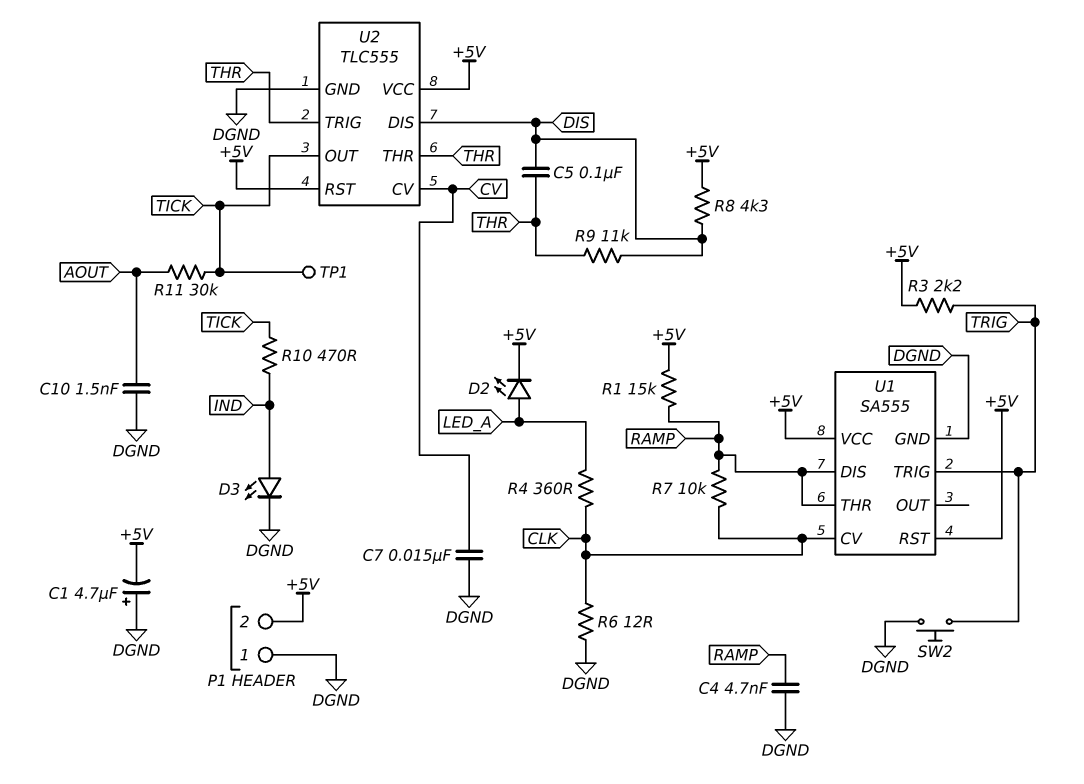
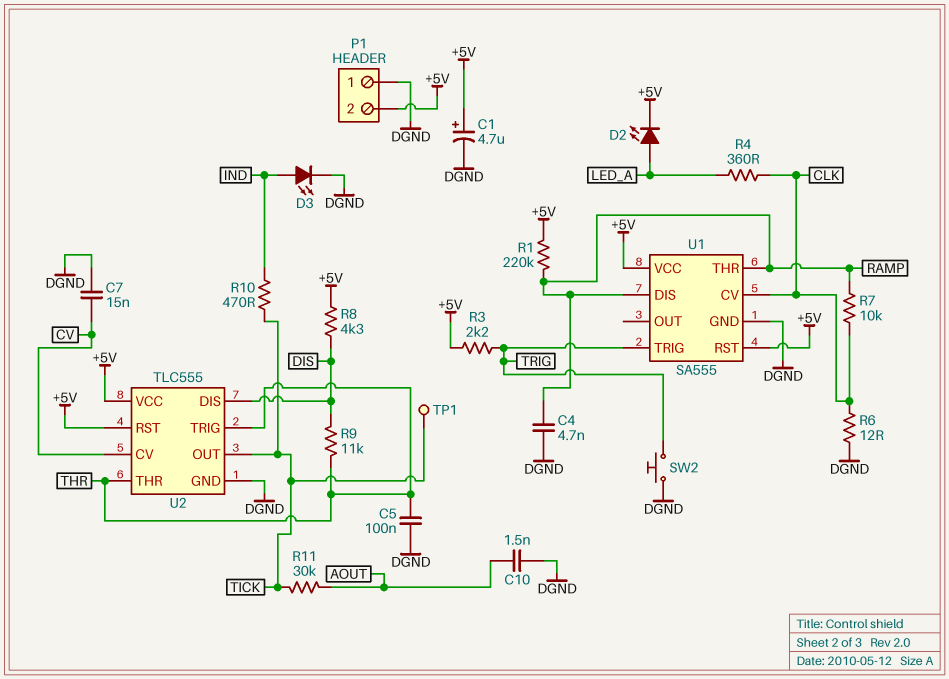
C1: 4.7uF (plus DGND, minus +5V) -> 4.7uF (plus +5V, minus DGND)
C5: 100nF (DIS, THR) -> 100nF (DGND, THR)
R1: 15k (+5V, RAMP) -> 220k (+5V, RAMP)

